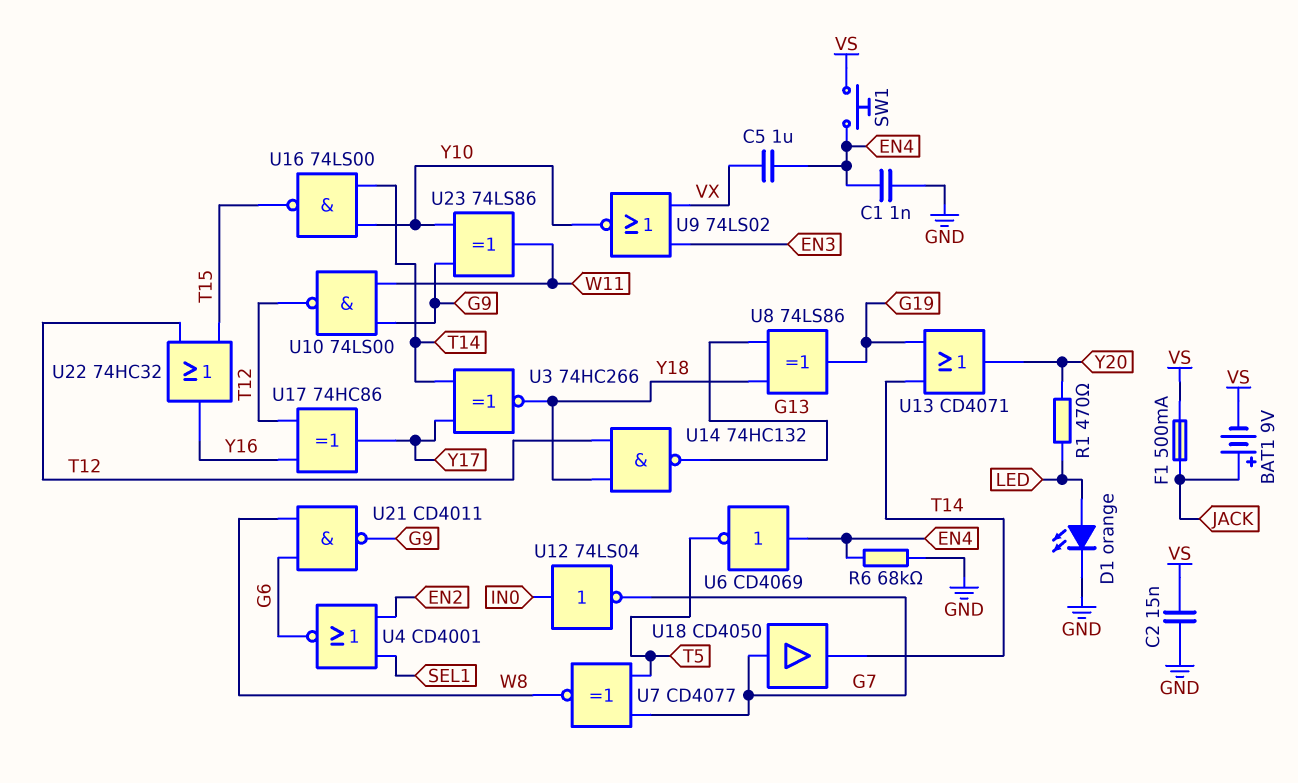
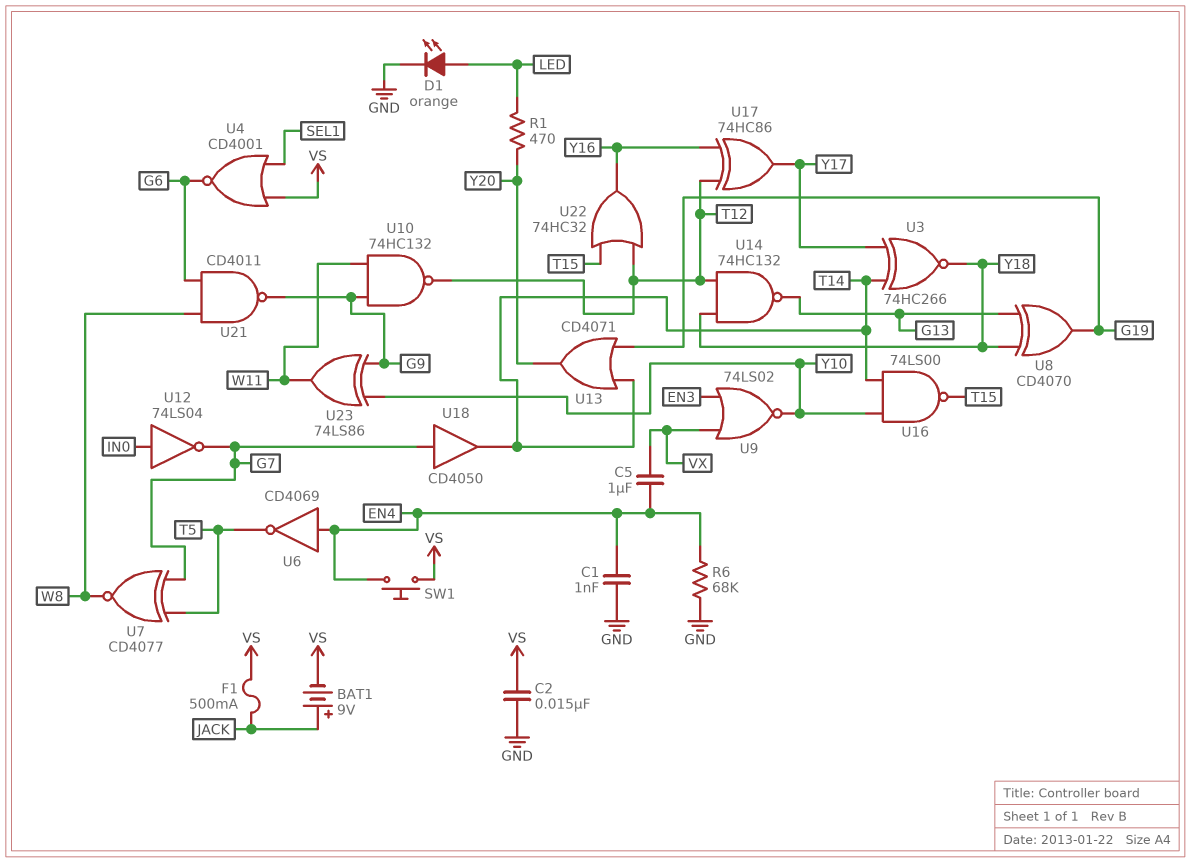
U4: NOR CD4001 (in EN2, in SEL1, out G6) -> NOR CD4001 (in SEL1, in VS, out G6)
U8: XOR 74LS86 (in G13, in Y18, out G19) -> XOR CD4070 (in G13, in Y18, out G19)
U10: NAND 74LS00 (in G9, in W11, out T12) -> NAND 74HC132 (in G9, in W11, out T12)

